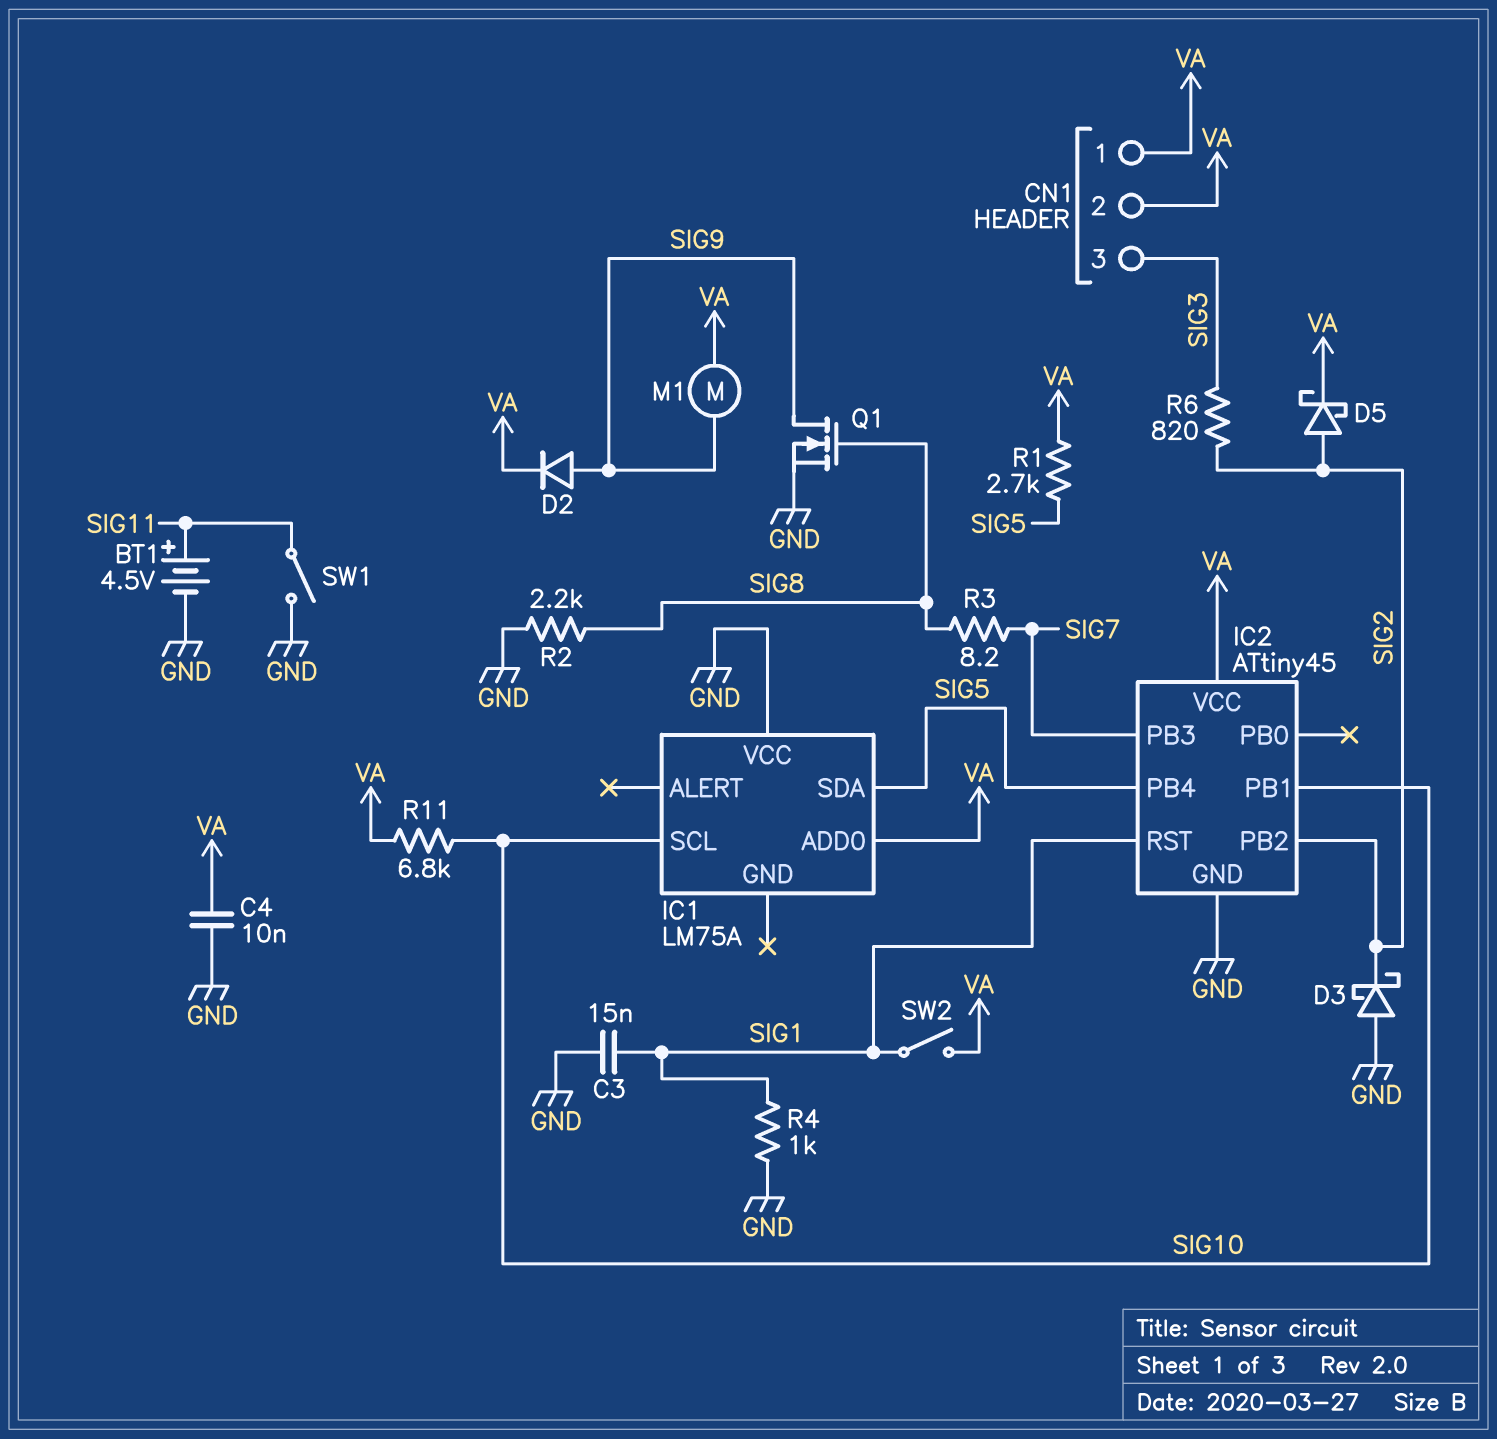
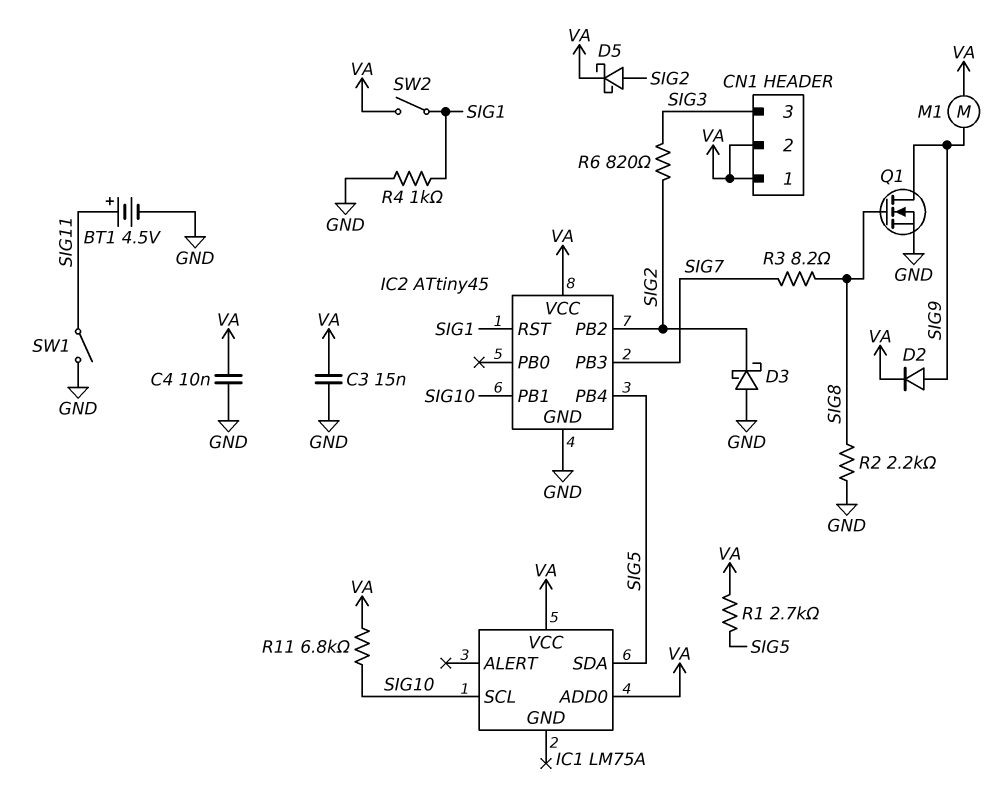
C3: 15nF (GND, SIG1) -> 15nF (GND, VA)
IC1 pin VCC: GND -> VA

